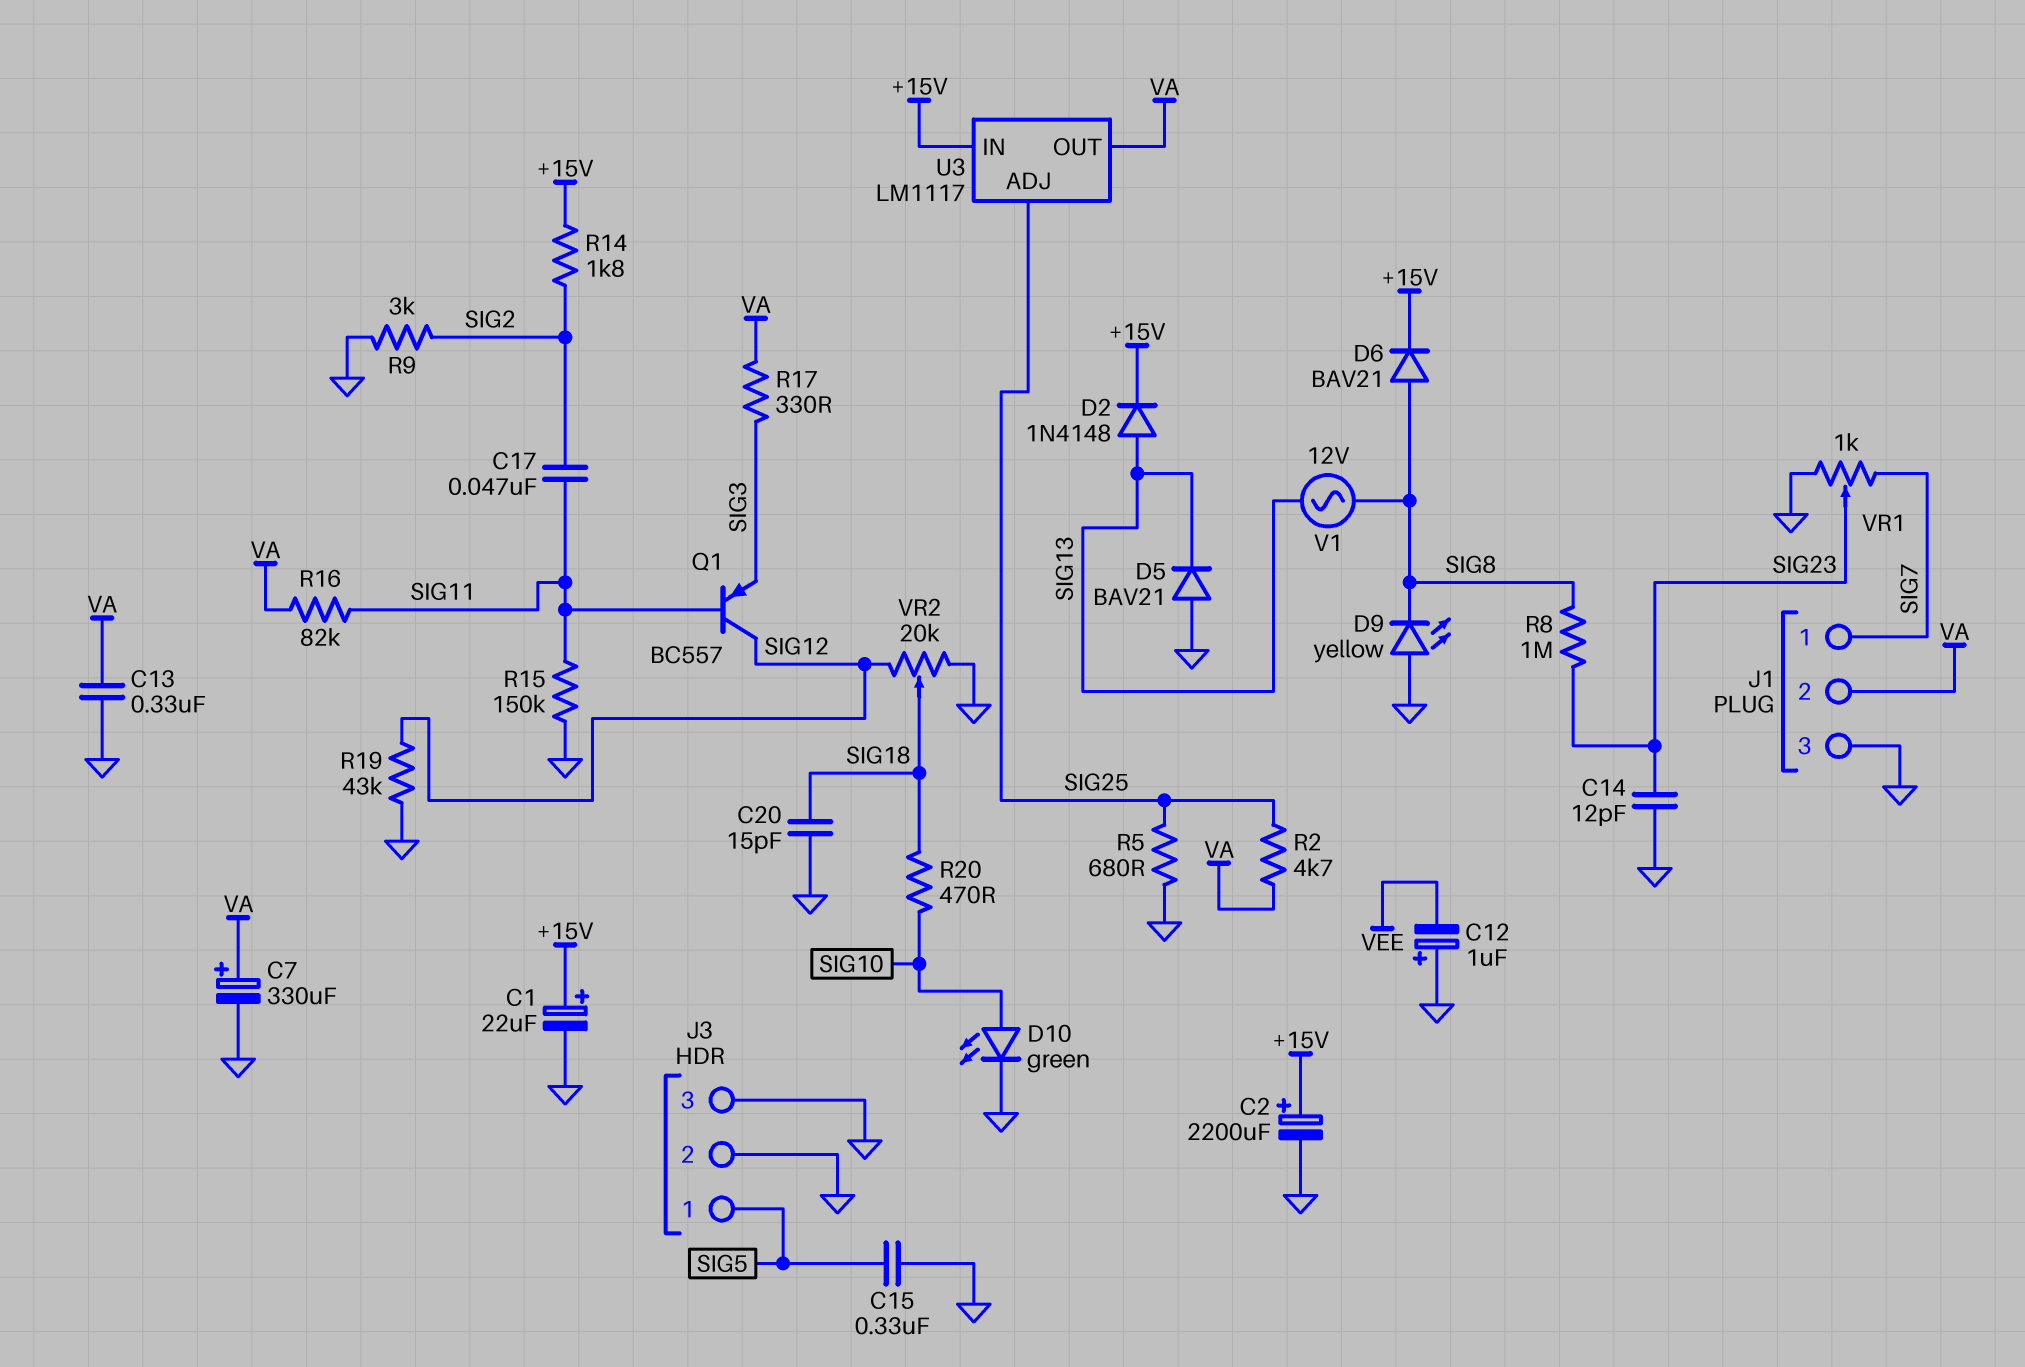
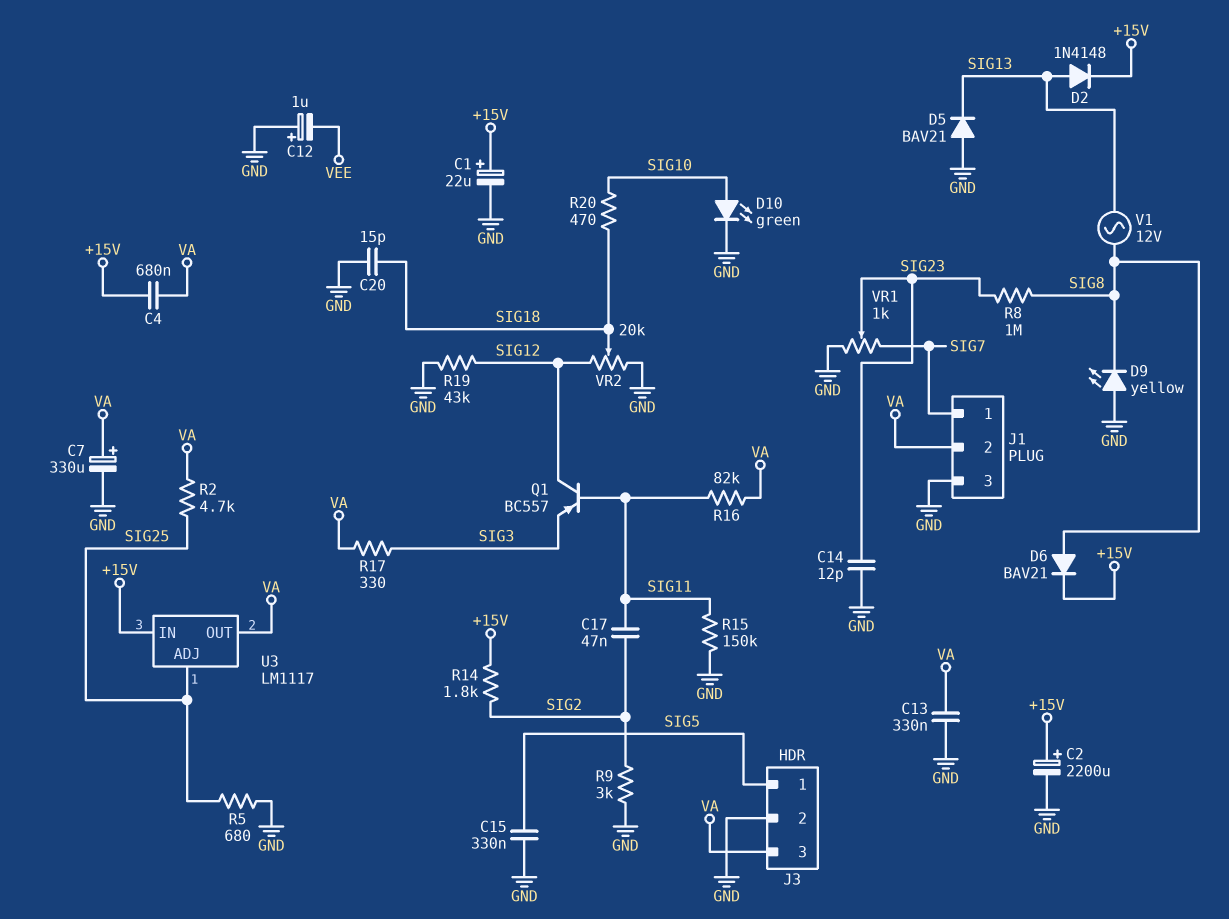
C4: none -> 680nF (+15V, VA)
J3 pin 3: GND -> VA

